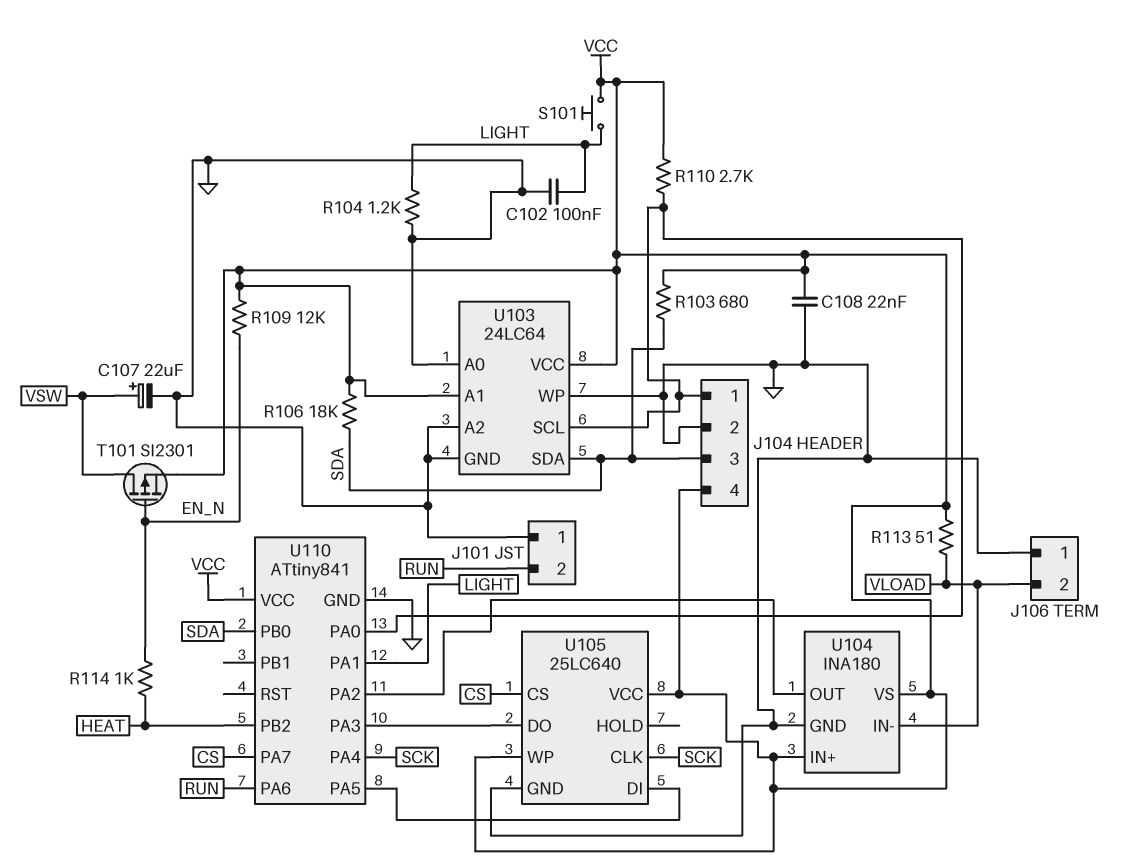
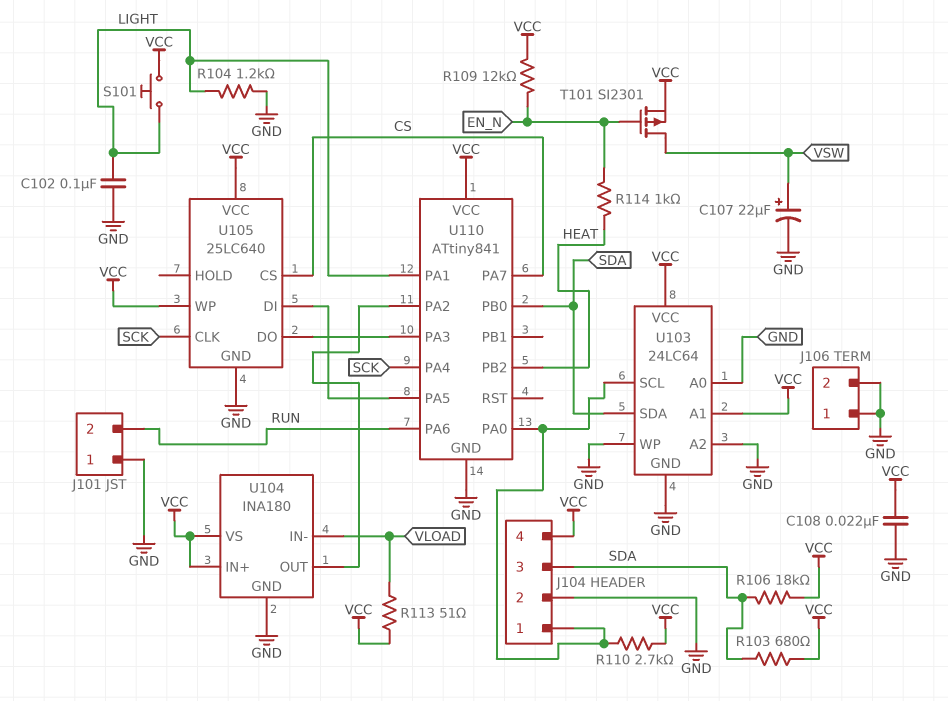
J106 pin 2: VLOAD -> GND

